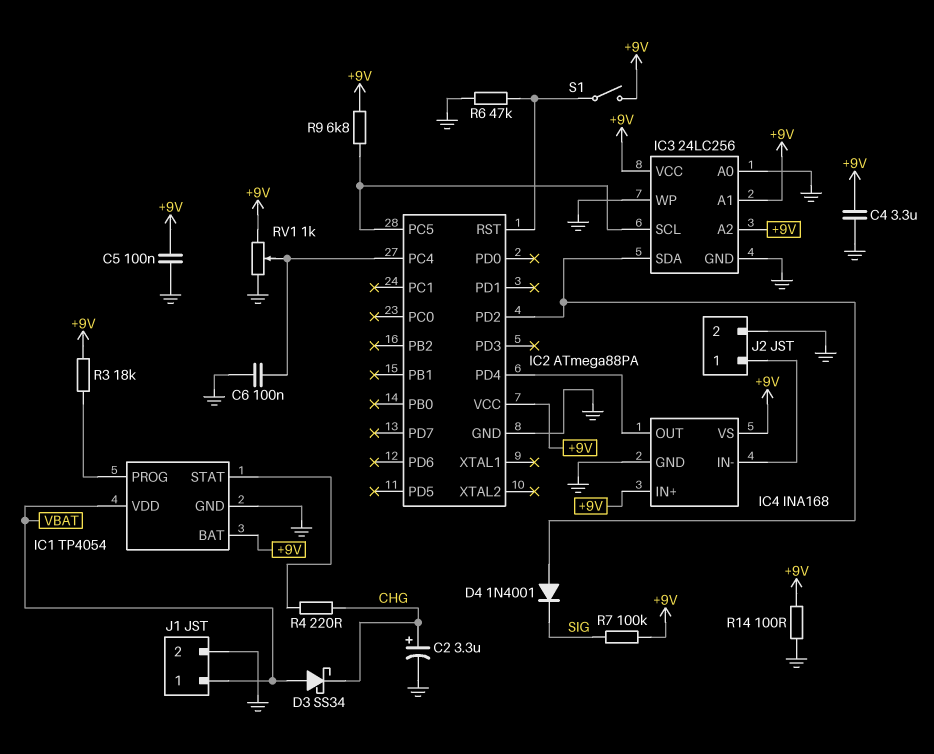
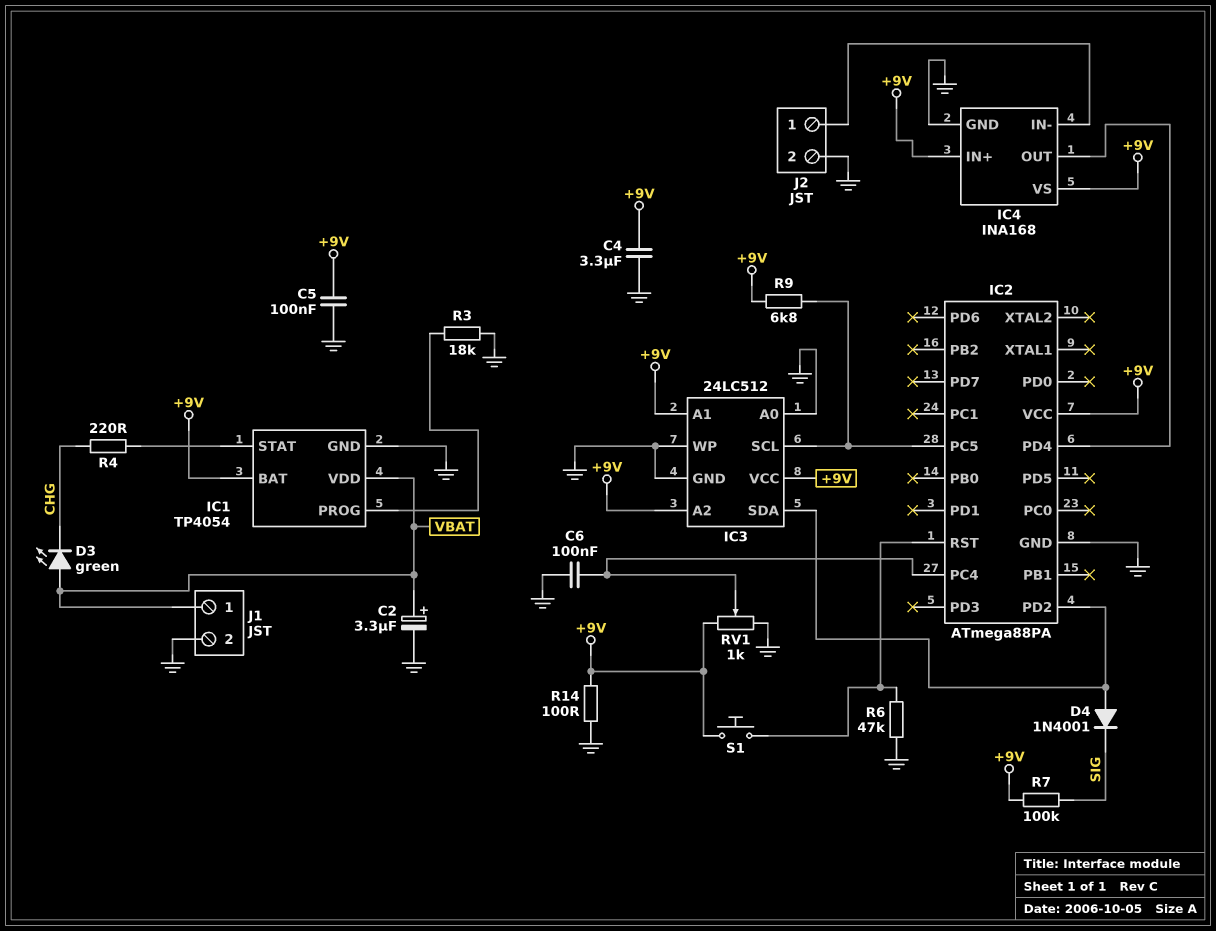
C2: 3.3uF (plus CHG, minus GND) -> 3.3uF (plus VBAT, minus GND)
D3: schottky SS34 (A VBAT, K CHG) -> LED green (A VBAT, K CHG)
IC3: 24LC256 -> 24LC512
R3: 18k (+9V, IC1/PROG) -> 18k (GND, IC1/PROG)
S1: switch (+9V, IC2/RST) -> button (+9V, IC2/RST)

